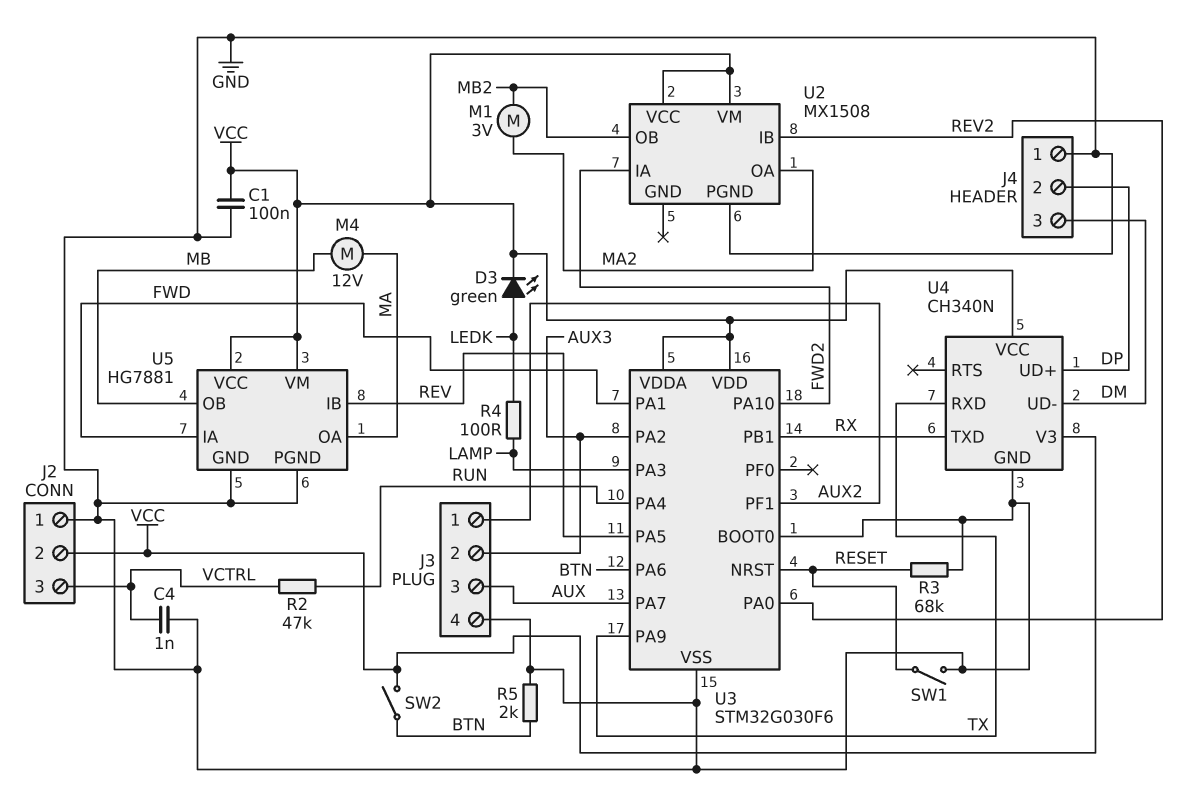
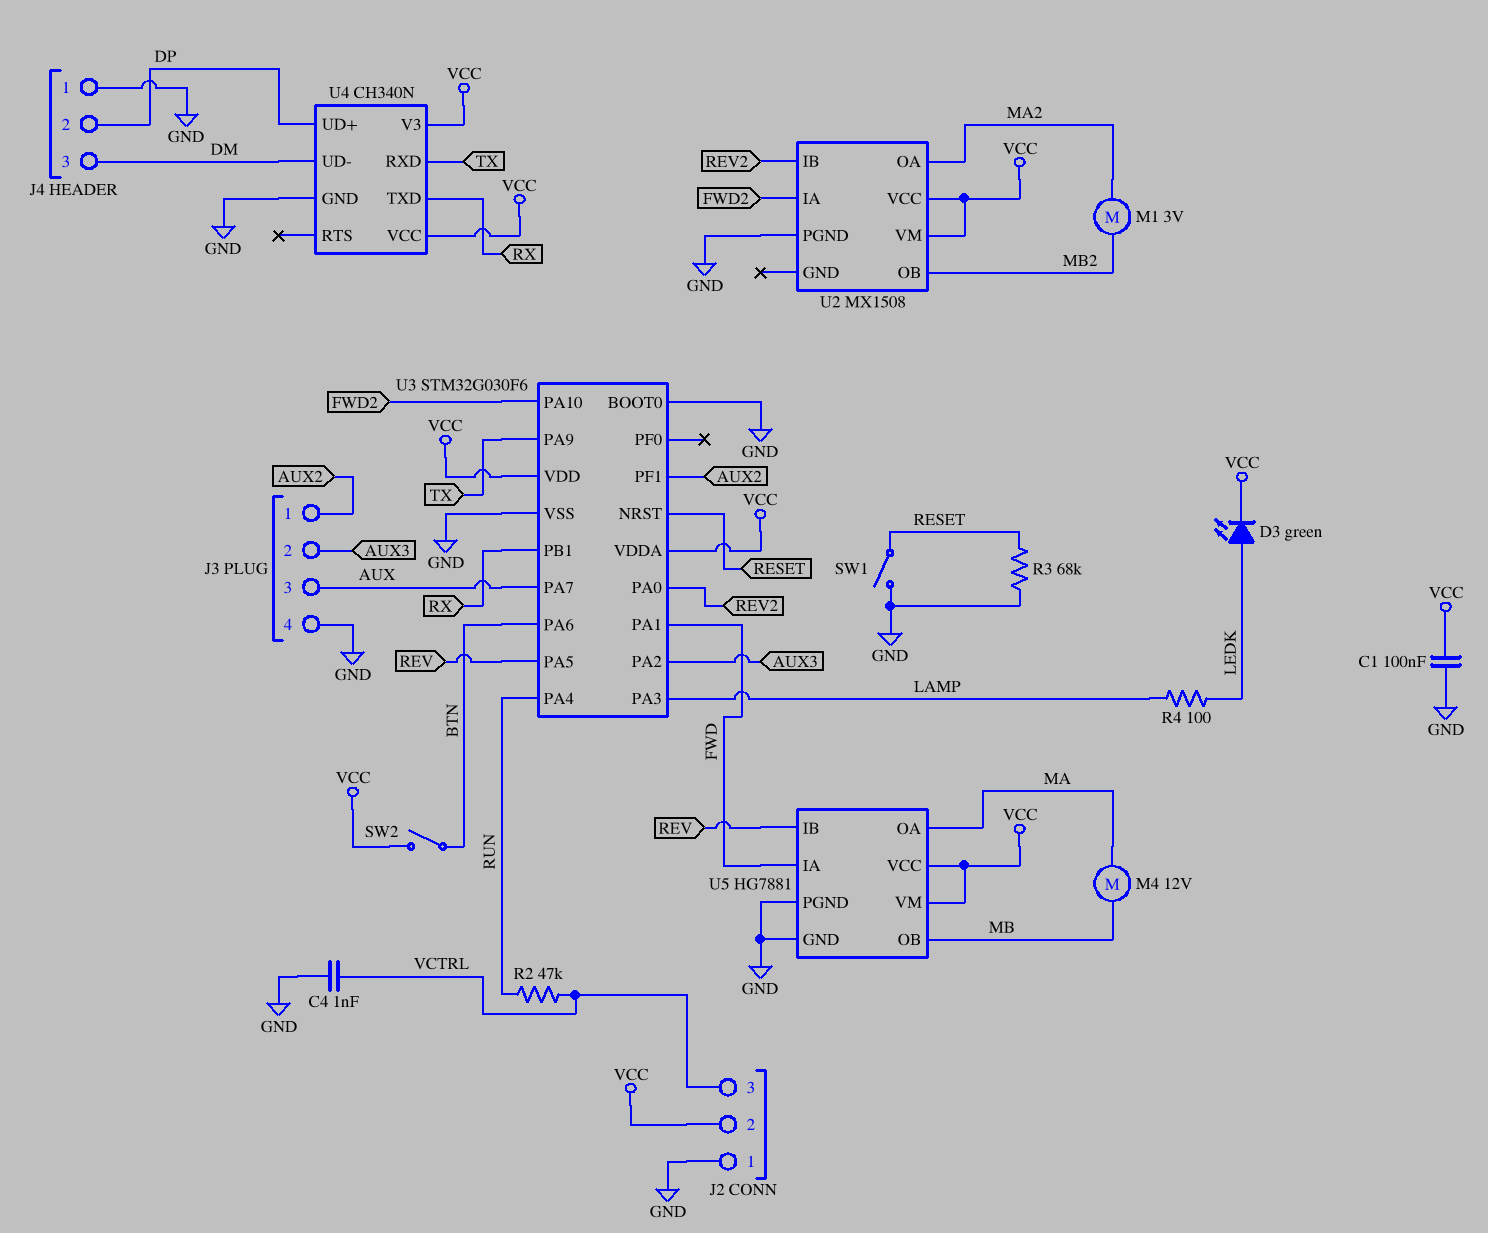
R5: 2k (BTN, GND) -> none

